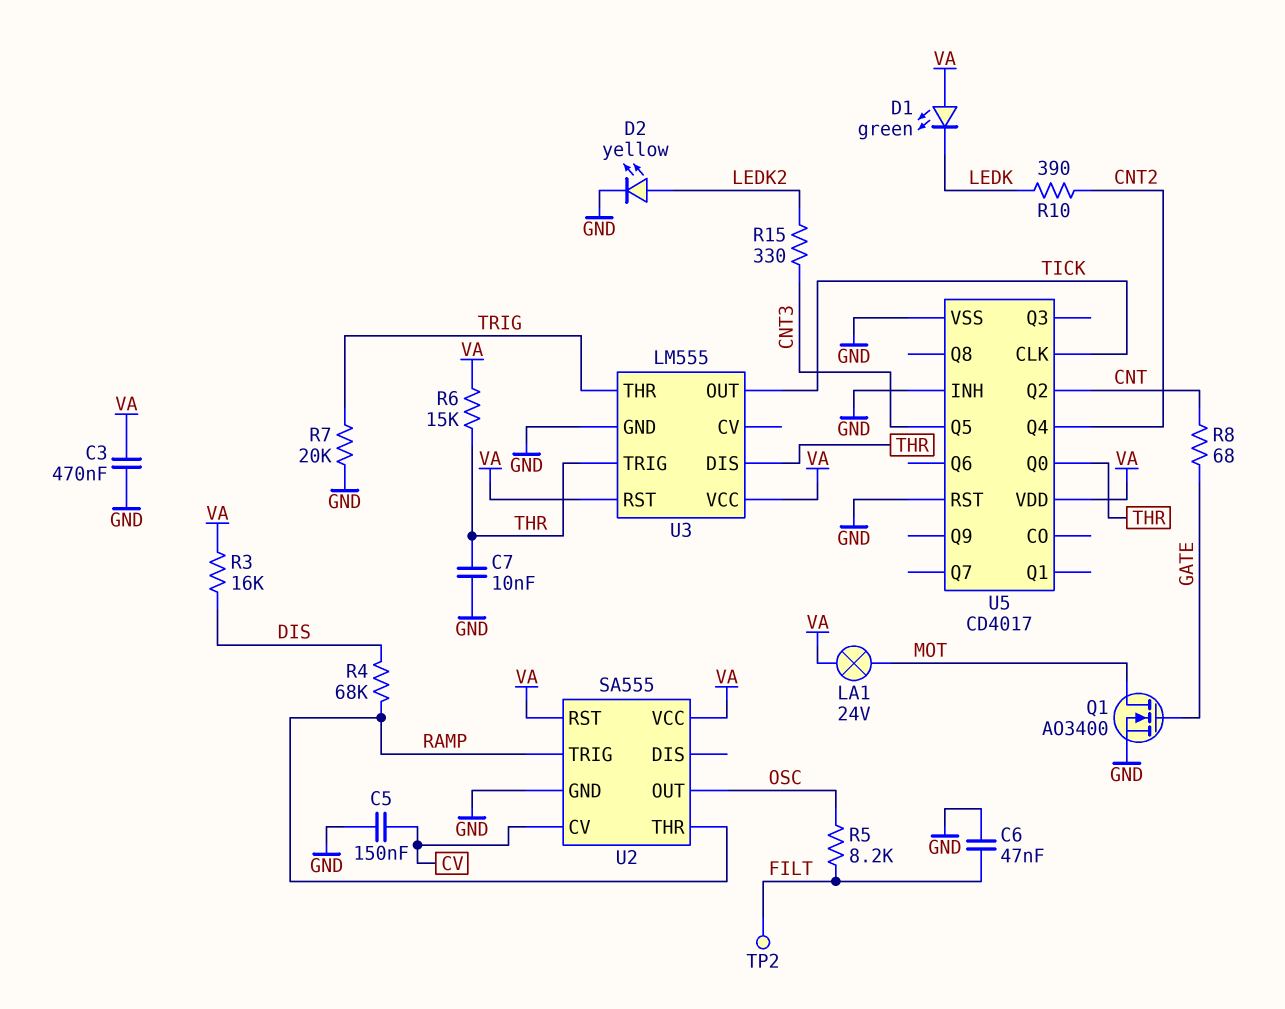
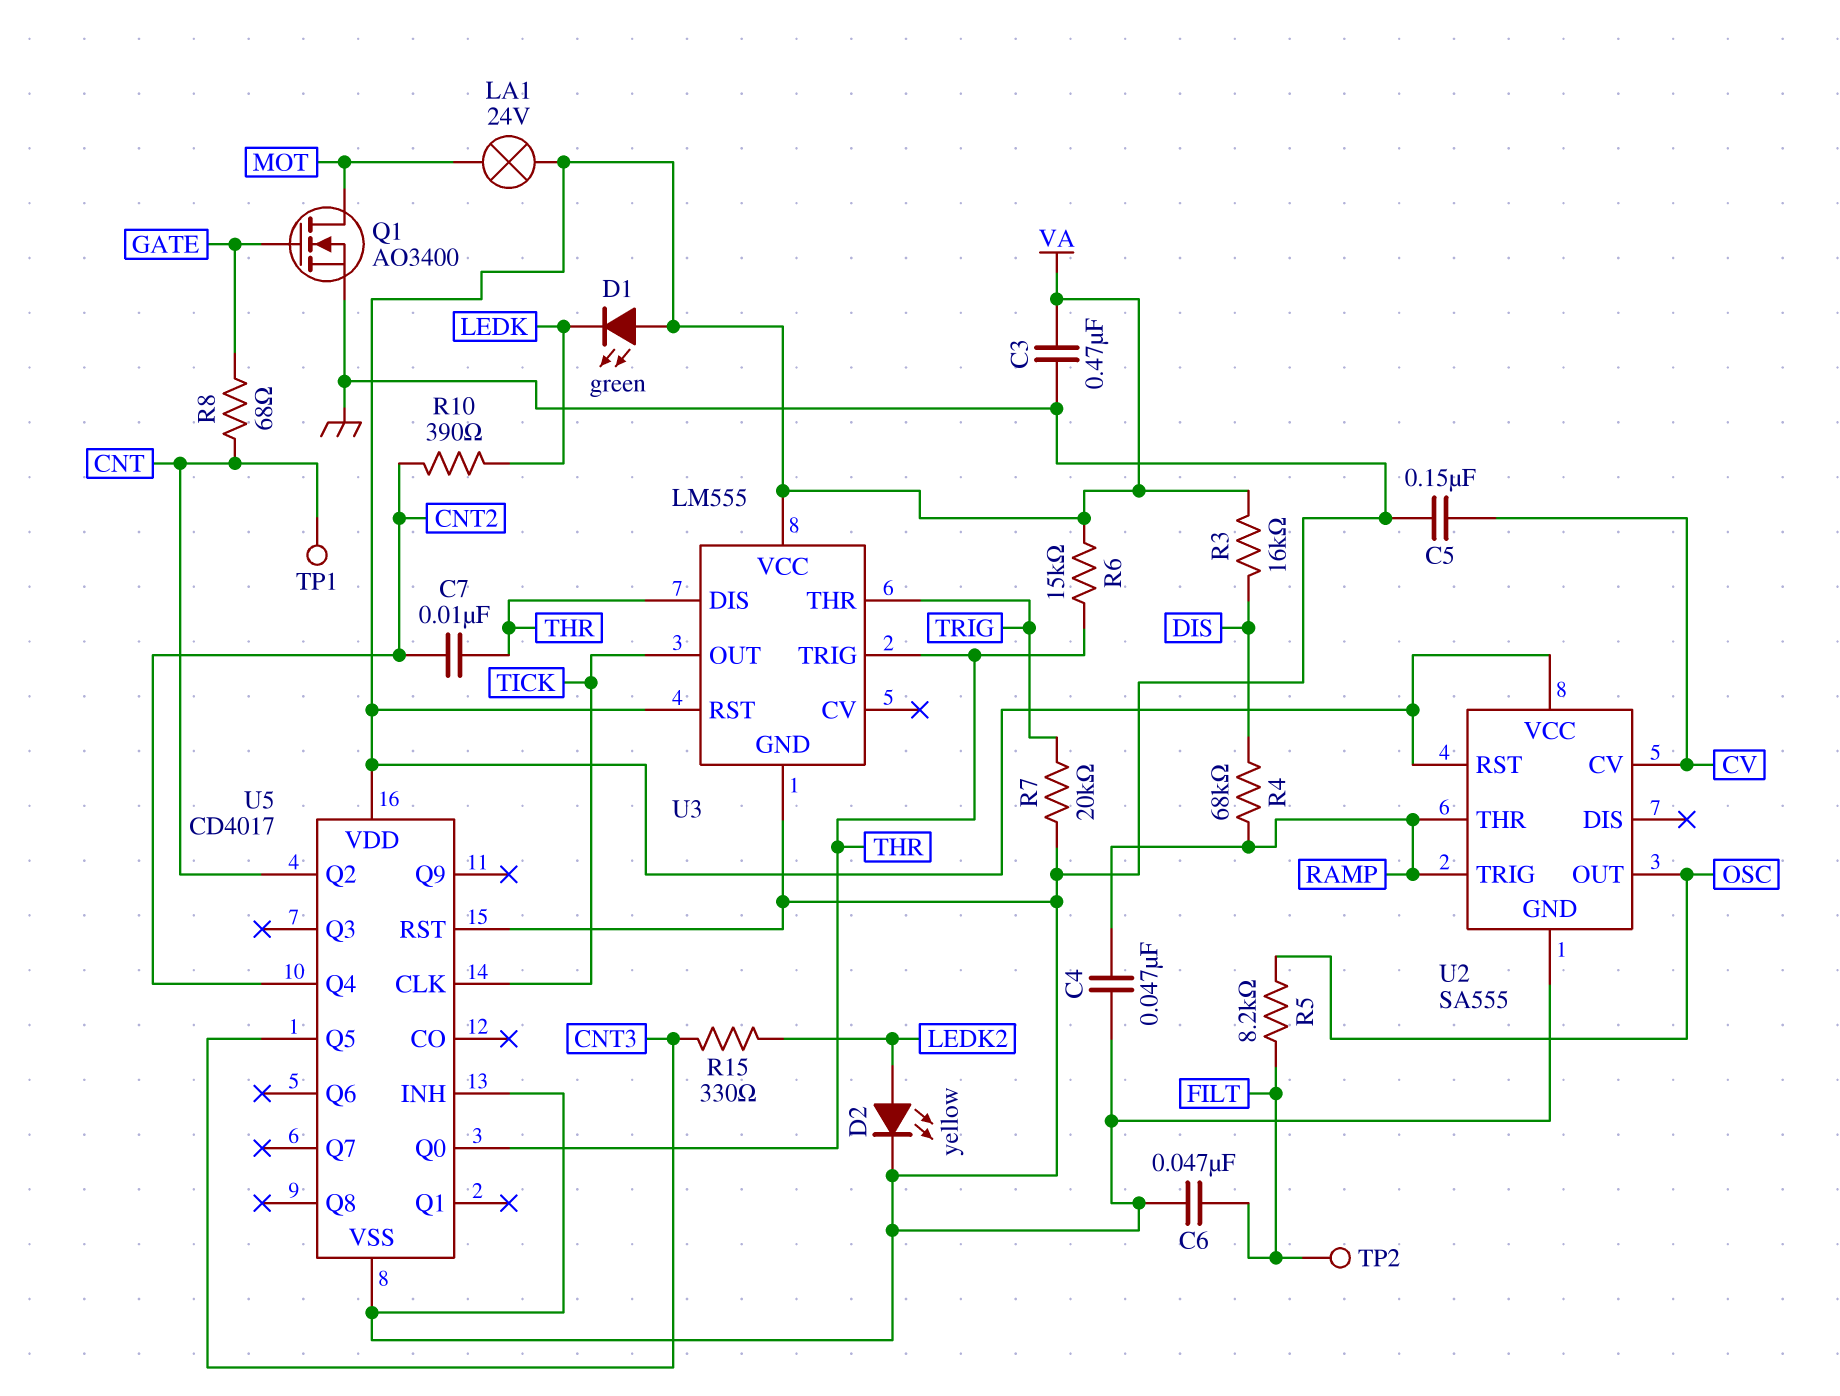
C4: none -> 47nF (GND, RAMP)
C7: 10nF (GND, THR) -> 10nF (CNT2, THR)
TP1: none -> test point (CNT)

